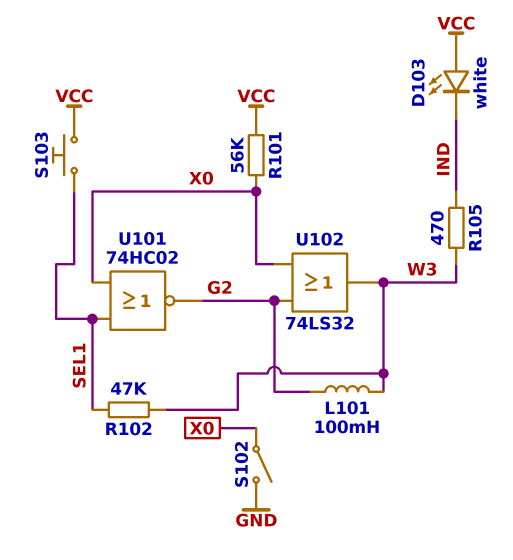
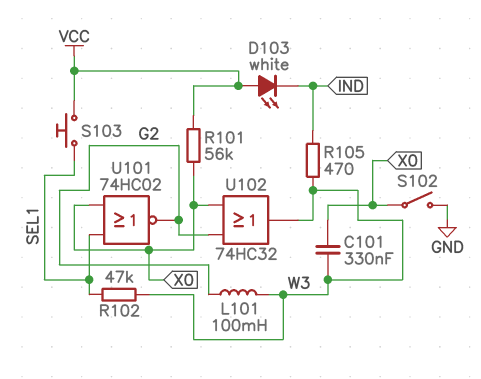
C101: none -> 330nF (W3, X0)
U102: OR 74LS32 (in G2, in X0, out W3) -> OR 74HC32 (in G2, in X0, out W3)

